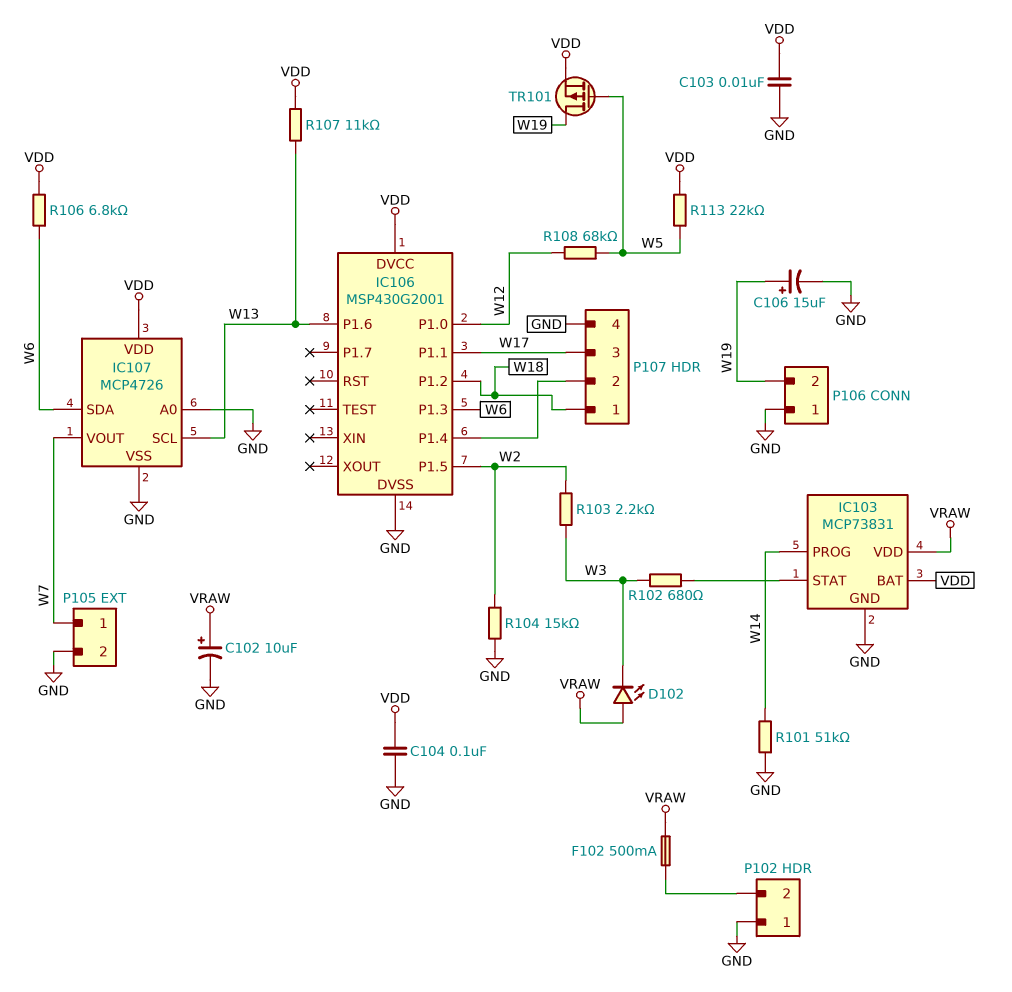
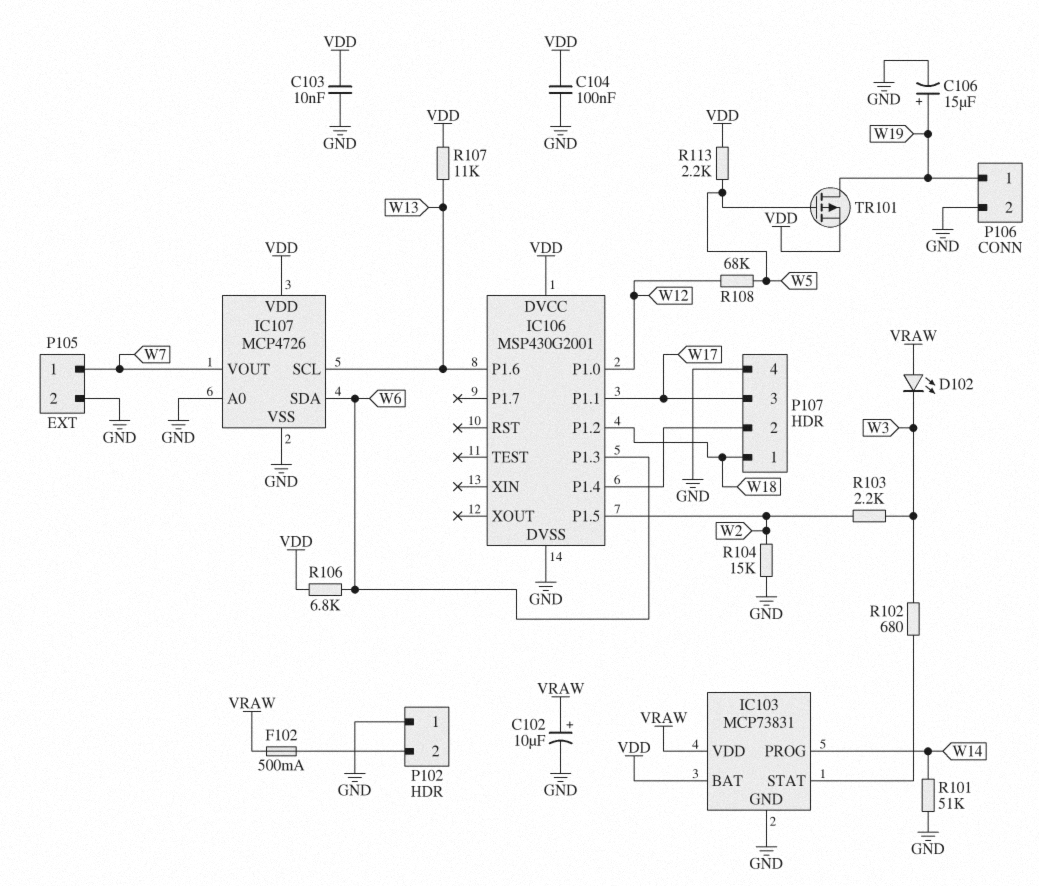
P106 pin 1: GND -> W19
P106 pin 2: W19 -> GND
R113: 22k (VDD, W5) -> 2.2k (VDD, W5)

